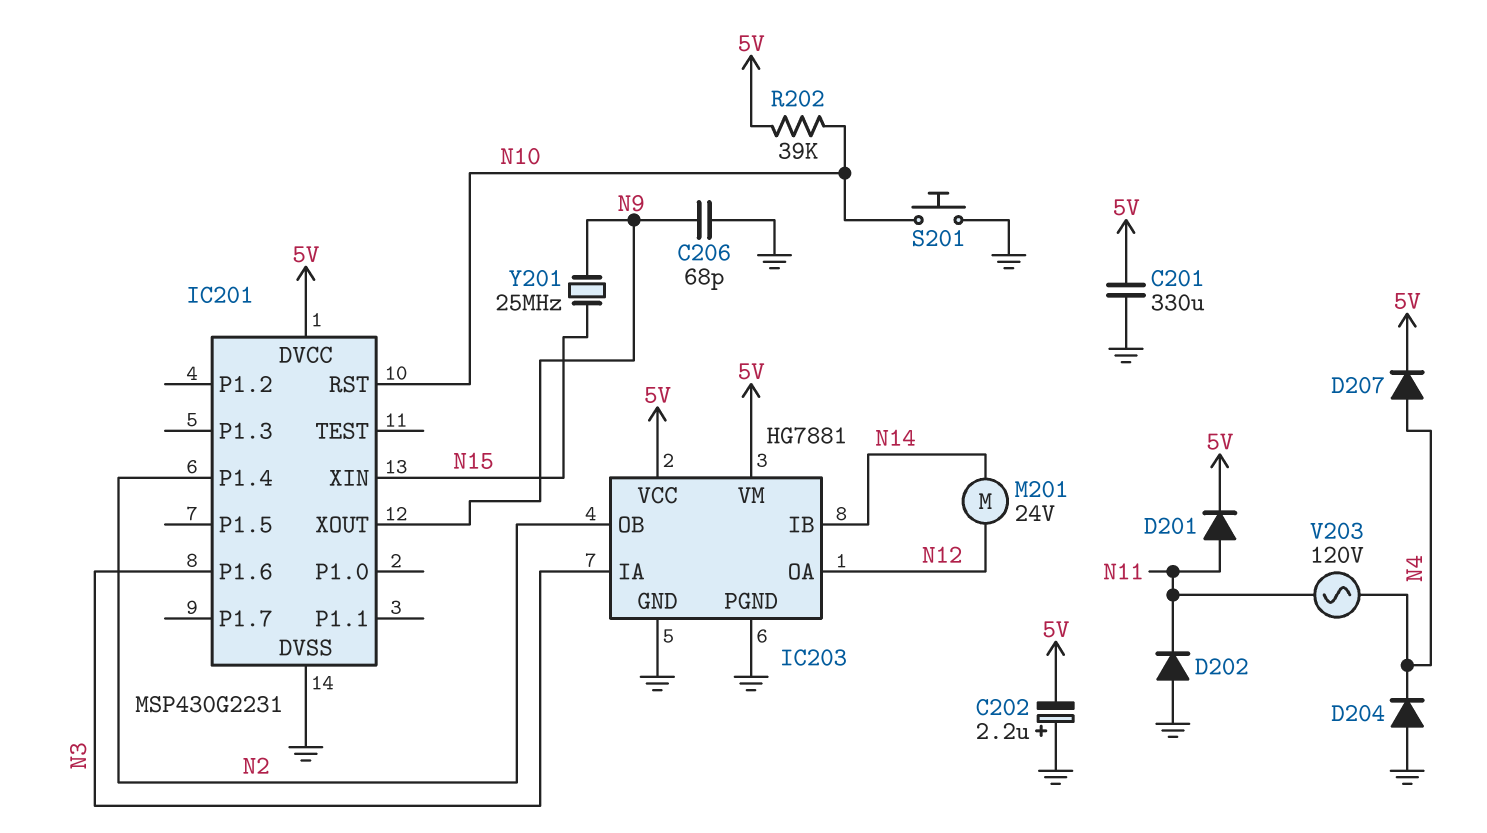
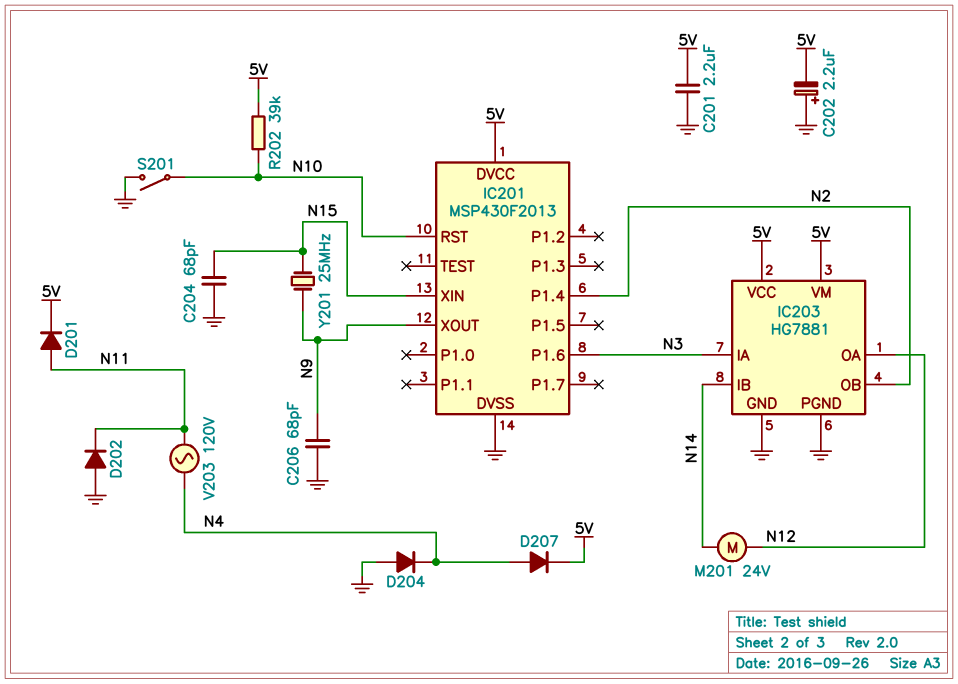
C201: 330uF (5V, GND) -> 2.2uF (5V, GND)
C204: none -> 68pF (GND, N15)
IC201: MSP430G2231 -> MSP430F2013
S201: button (GND, N10) -> switch (GND, N10)

